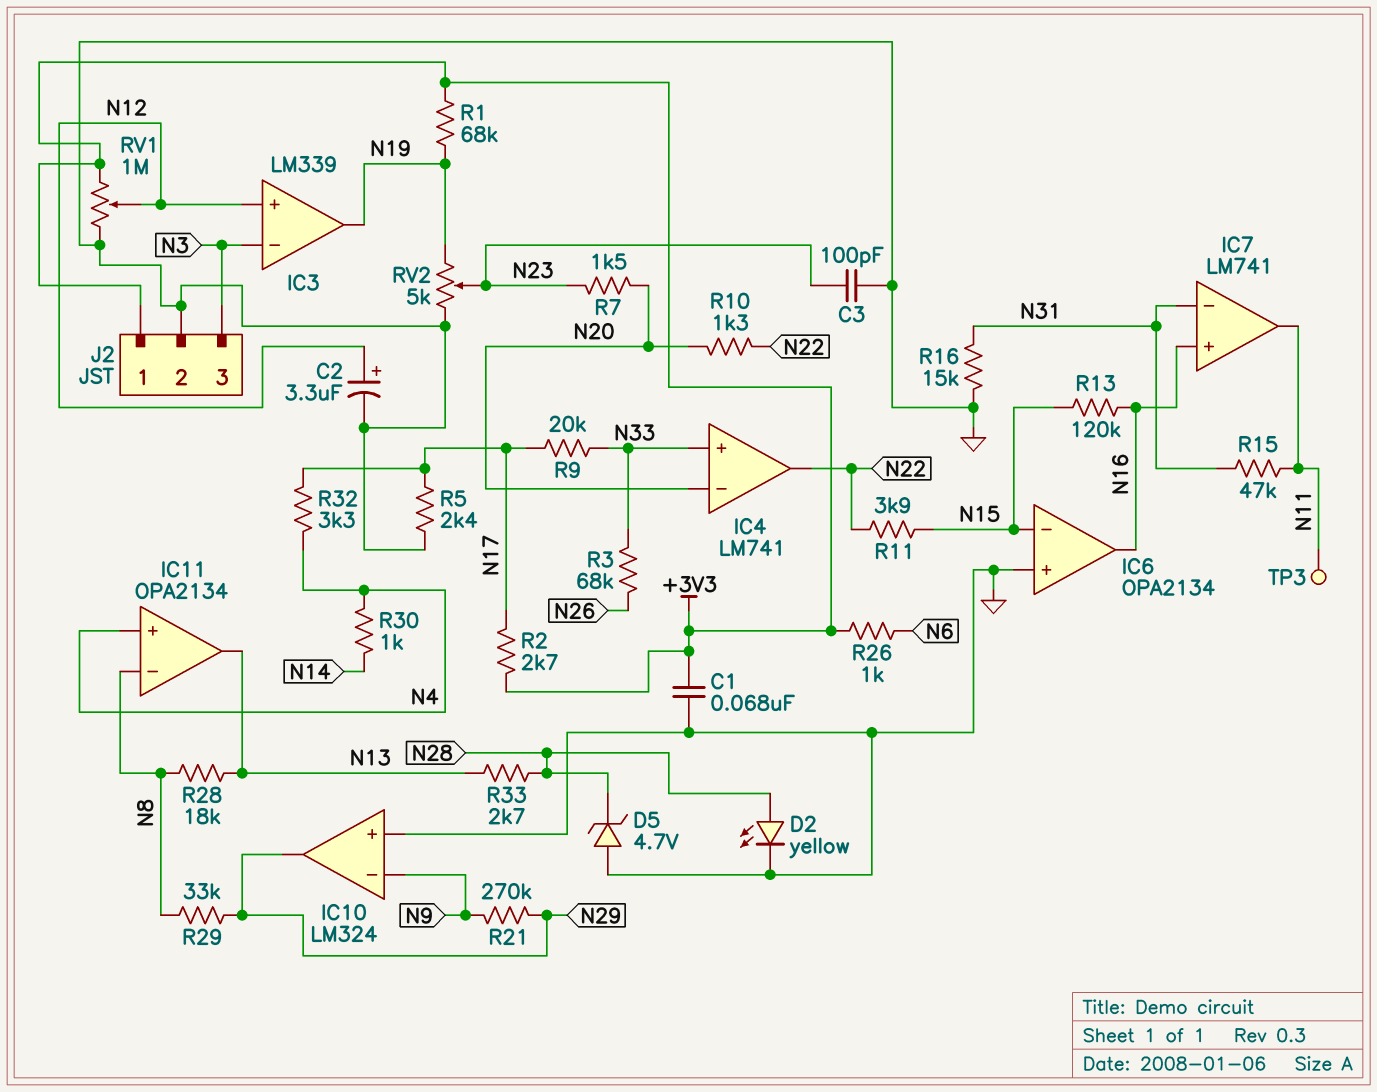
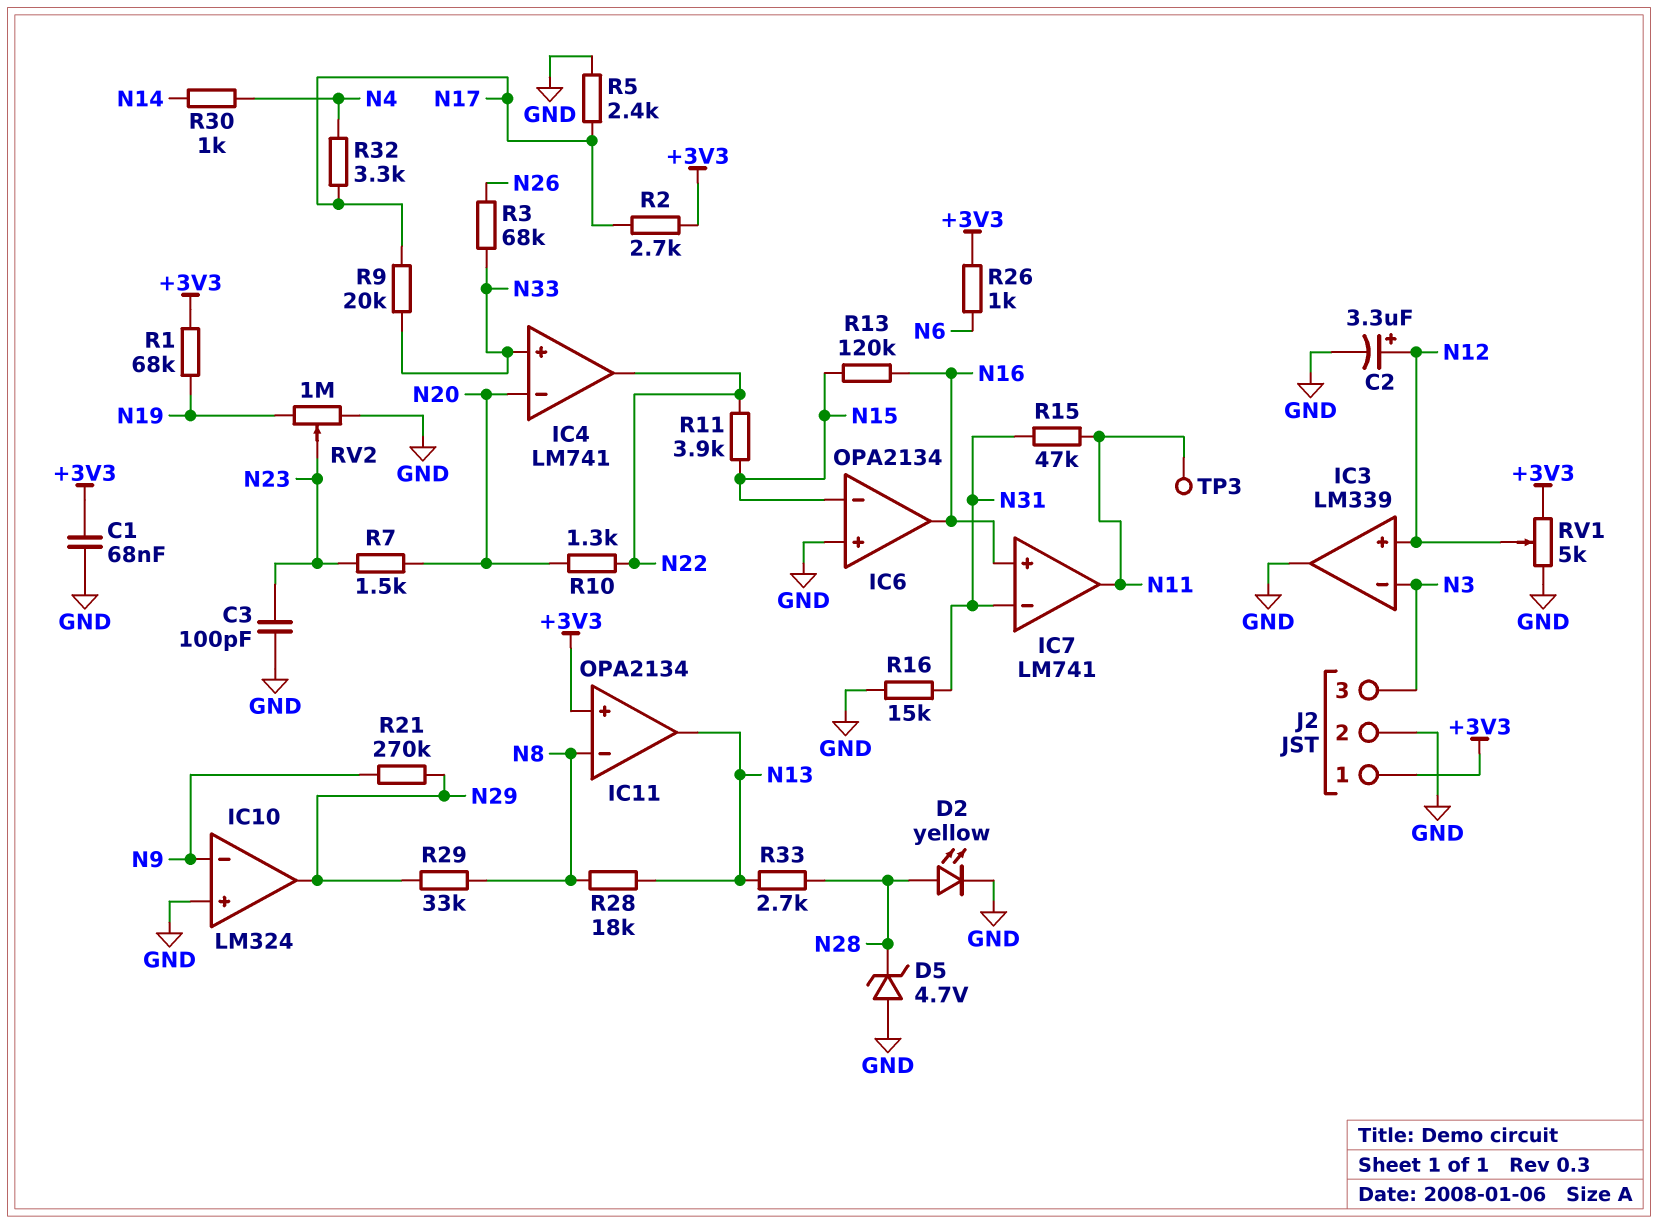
IC3 pin out: N19 -> GND
IC11 pin in+: N4 -> +3V3
RV1: 1M (+3V3, GND, wiper N12) -> 5k (+3V3, GND, wiper N12)
RV2: 5k (GND, N19, wiper N23) -> 1M (GND, N19, wiper N23)

